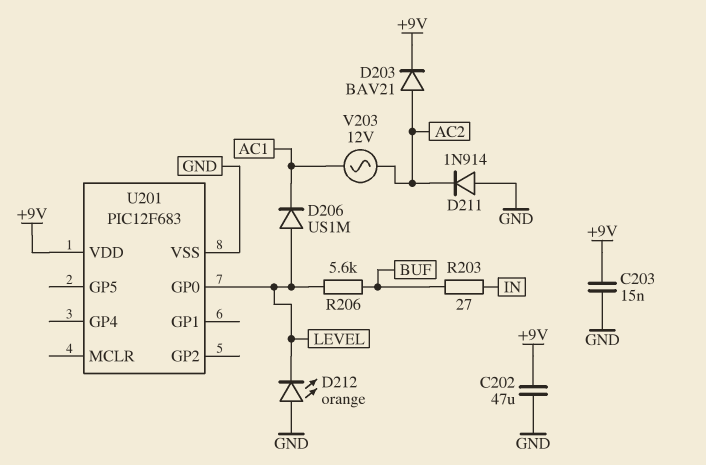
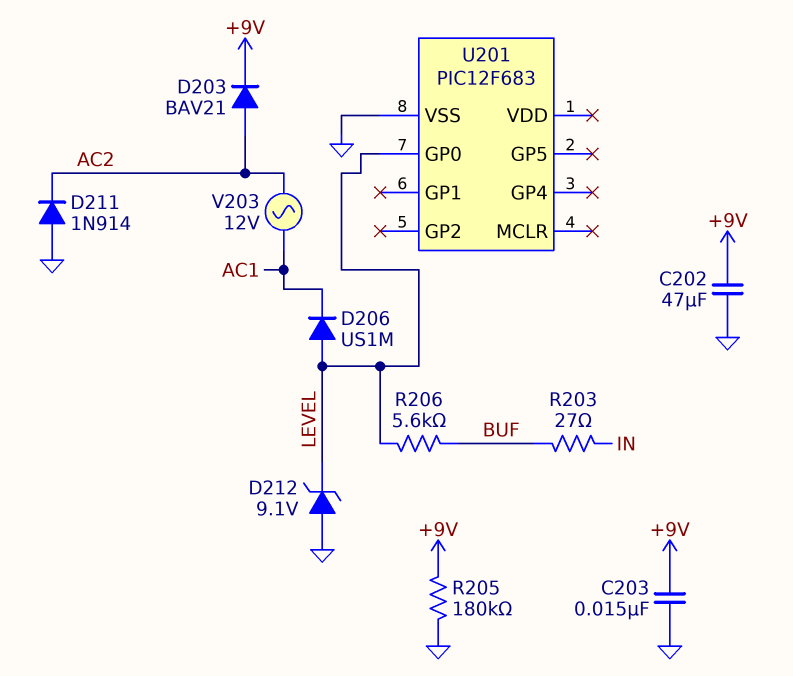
D212: LED orange (A GND, K LEVEL) -> zener 9.1V (A GND, K LEVEL)
R205: none -> 180k (+9V, GND)
U201 pin VDD: +9V -> none

